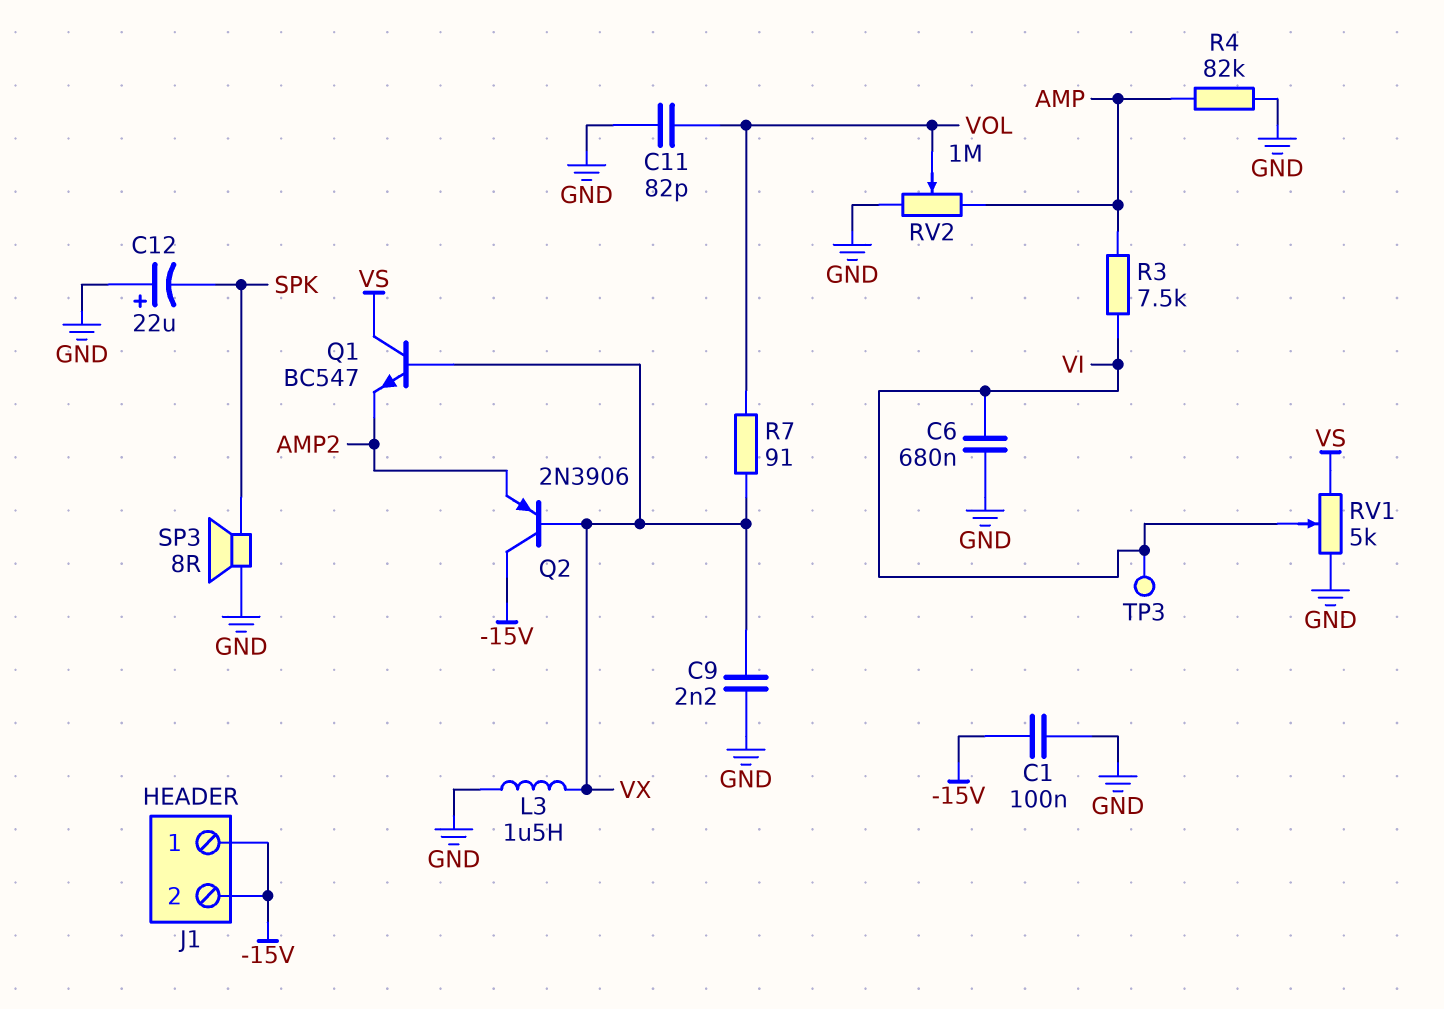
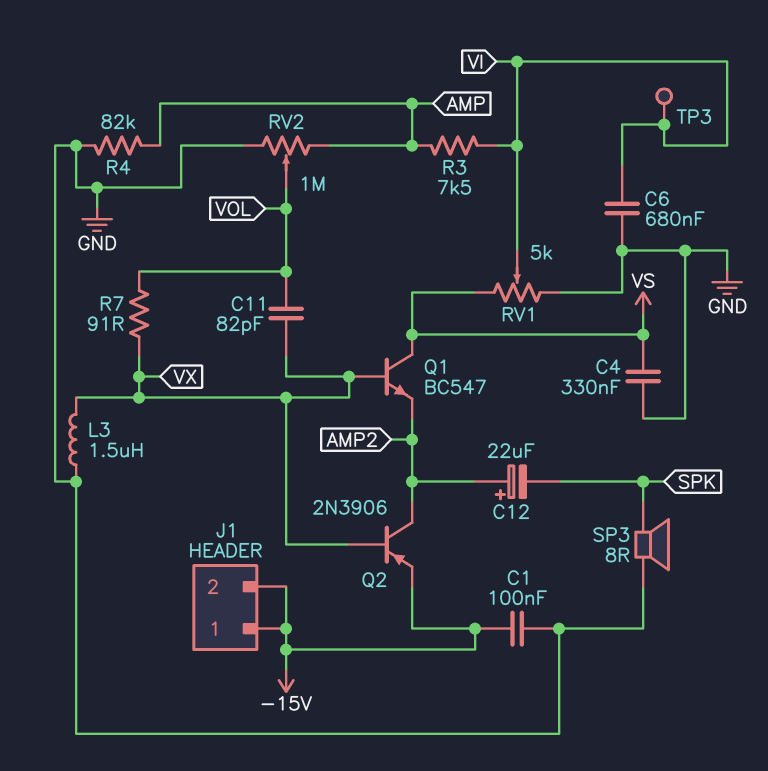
C4: none -> 330nF (GND, VS)
C9: 2.2nF (GND, VX) -> none
C11: 82pF (GND, VOL) -> 82pF (VOL, VX)
C12: 22uF (plus GND, minus SPK) -> 22uF (plus AMP2, minus SPK)
Q2: PNP 2N3906 (B VX, C -15V, E AMP2) -> PNP 2N3906 (B VX, C AMP2, E -15V)

